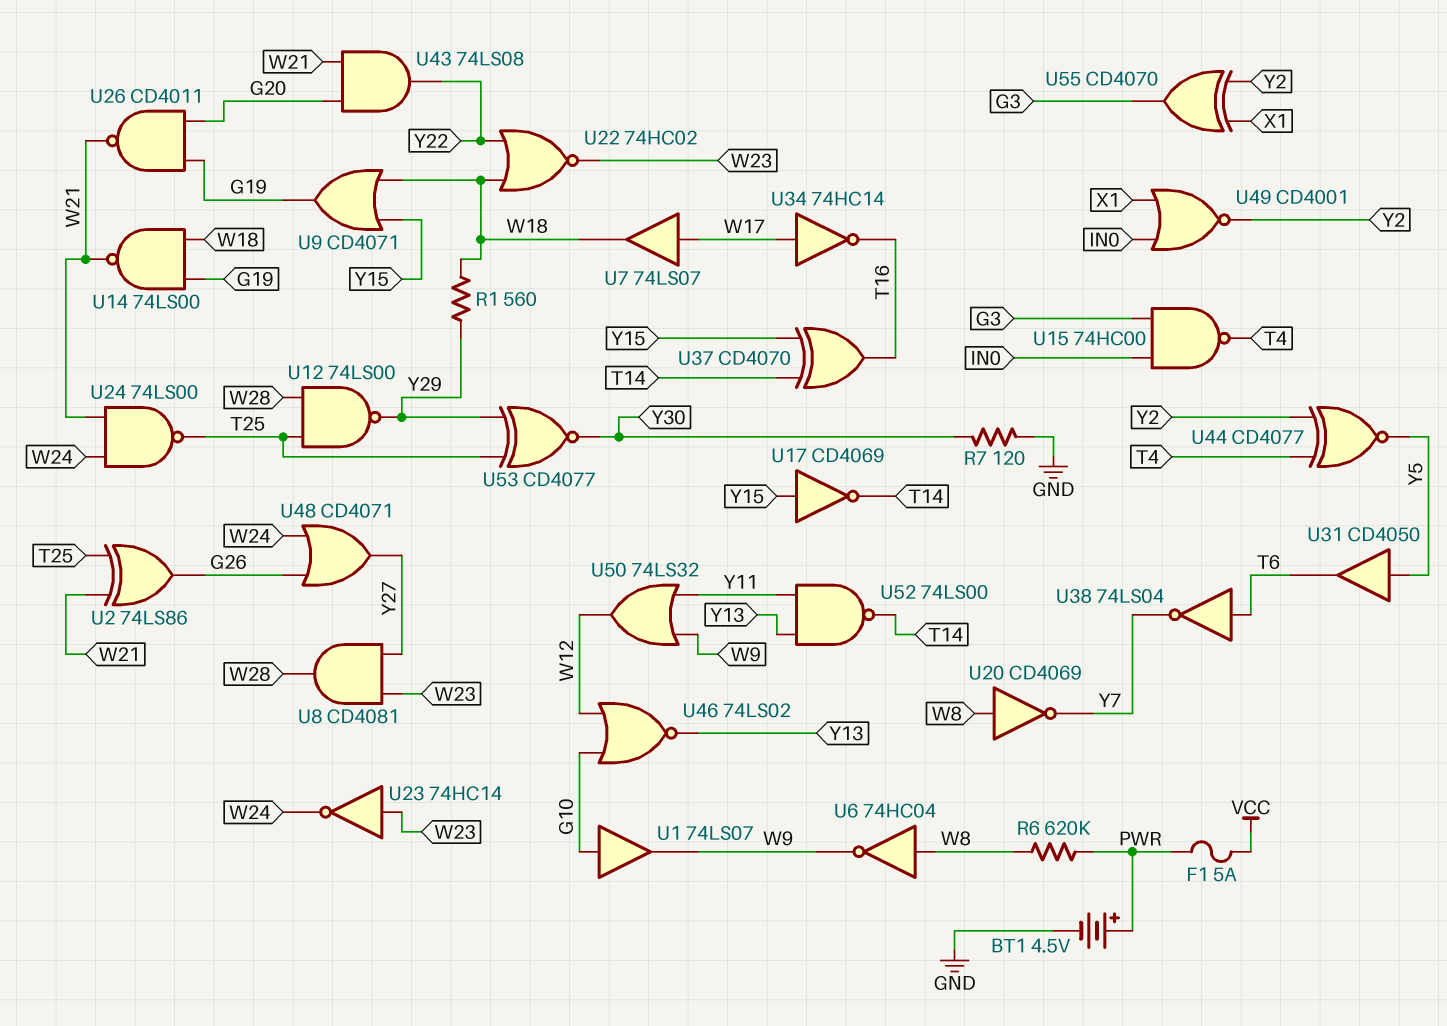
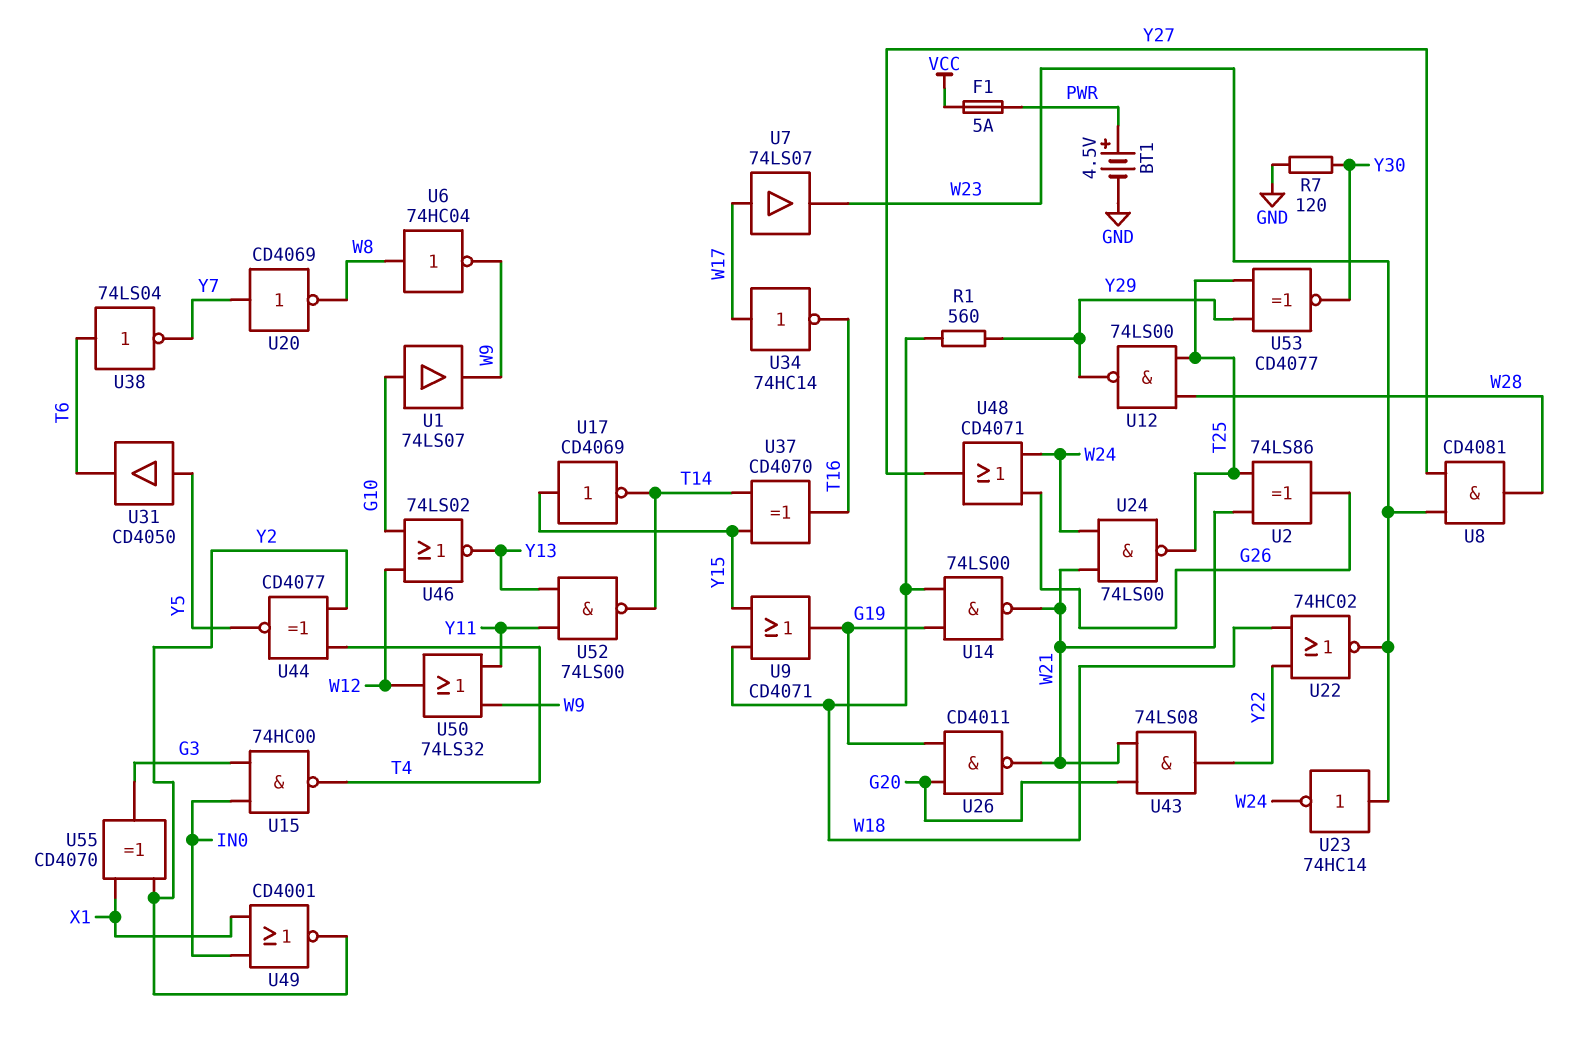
R6: 620k (PWR, W8) -> none
U7: buffer 74LS07 (in W17, out W18) -> buffer 74LS07 (in W17, out W23)
U20: NOT CD4069 (in W8, out Y7) -> NOT CD4069 (in Y7, out W8)

